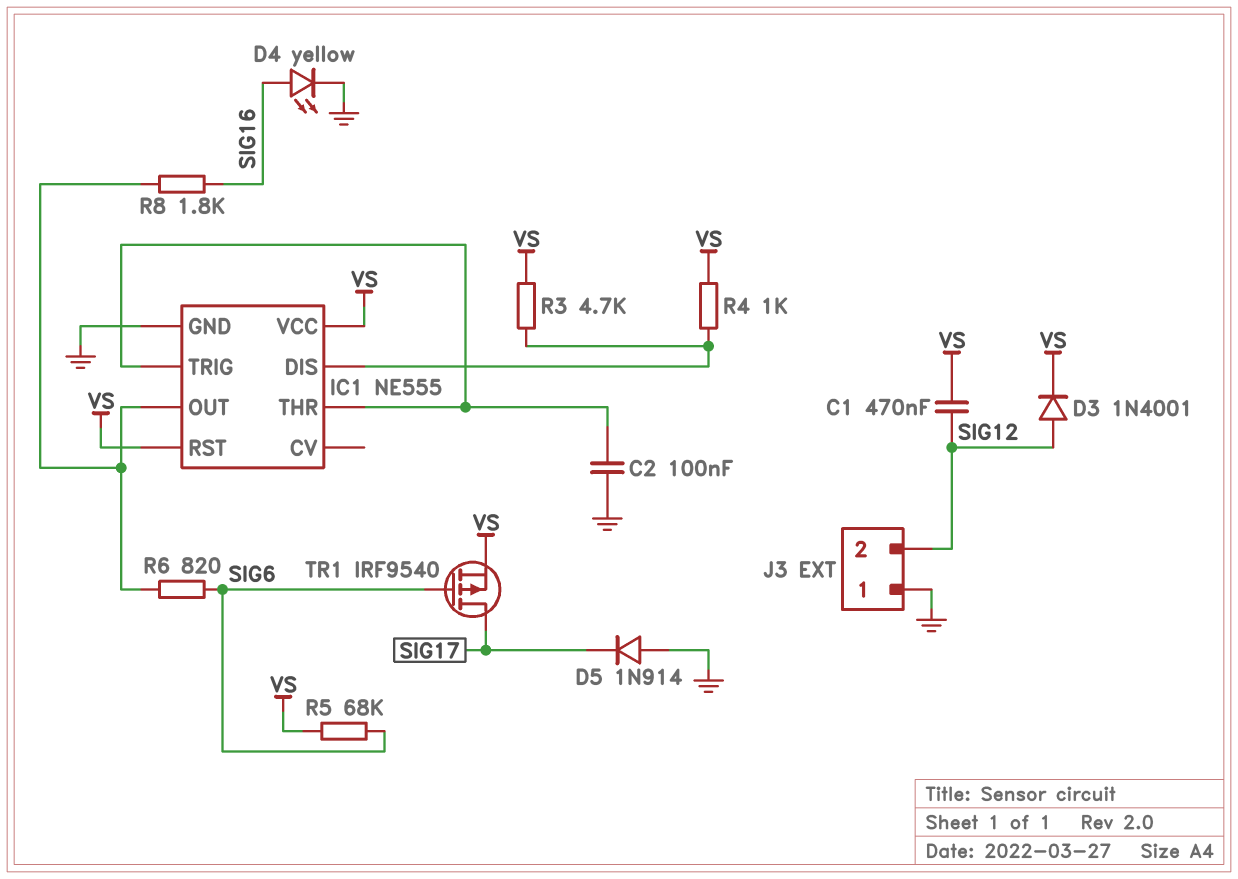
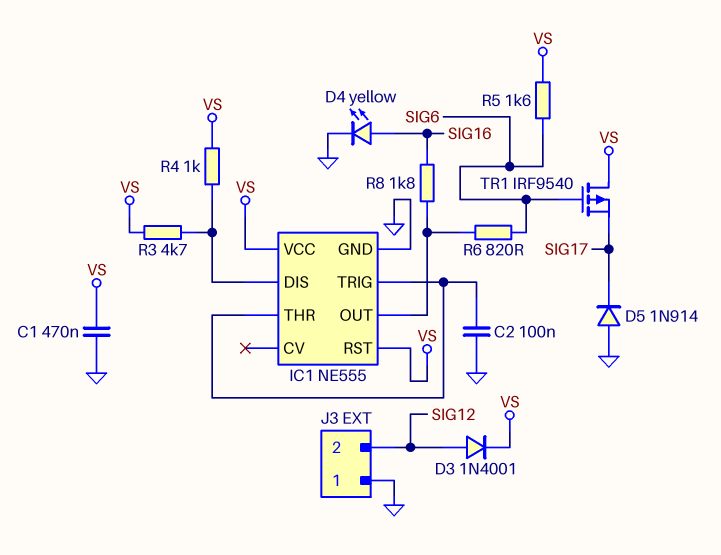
C1: 470nF (SIG12, VS) -> 470nF (GND, VS)
R5: 68k (SIG6, VS) -> 1.6k (SIG6, VS)
TR1: PMOS IRF9540 (G SIG6, D SIG17, S VS) -> PMOS IRF9540 (G SIG6, D VS, S SIG17)

